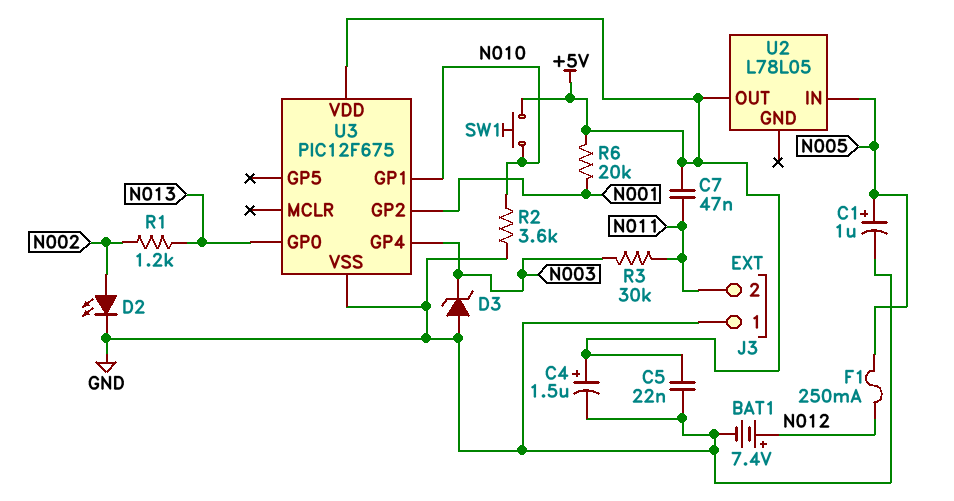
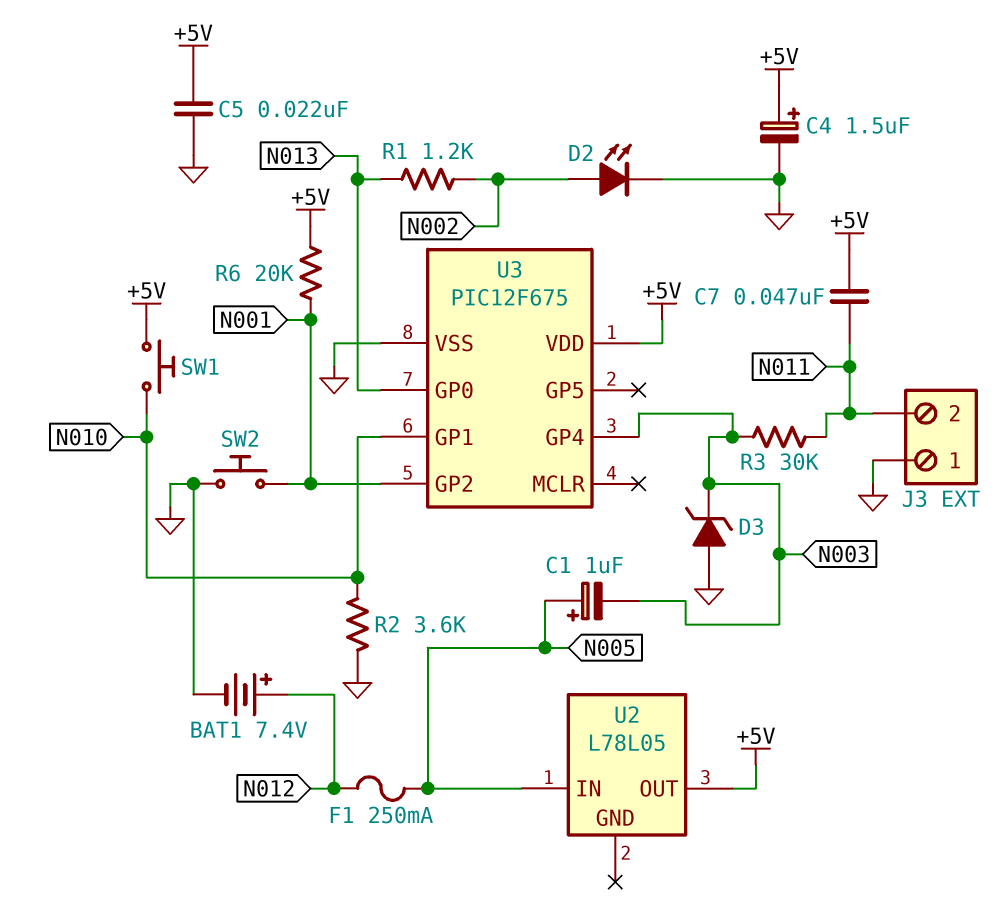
C1: 1uF (plus N005, minus GND) -> 1uF (plus N005, minus N003)
SW2: none -> button (GND, N001)

